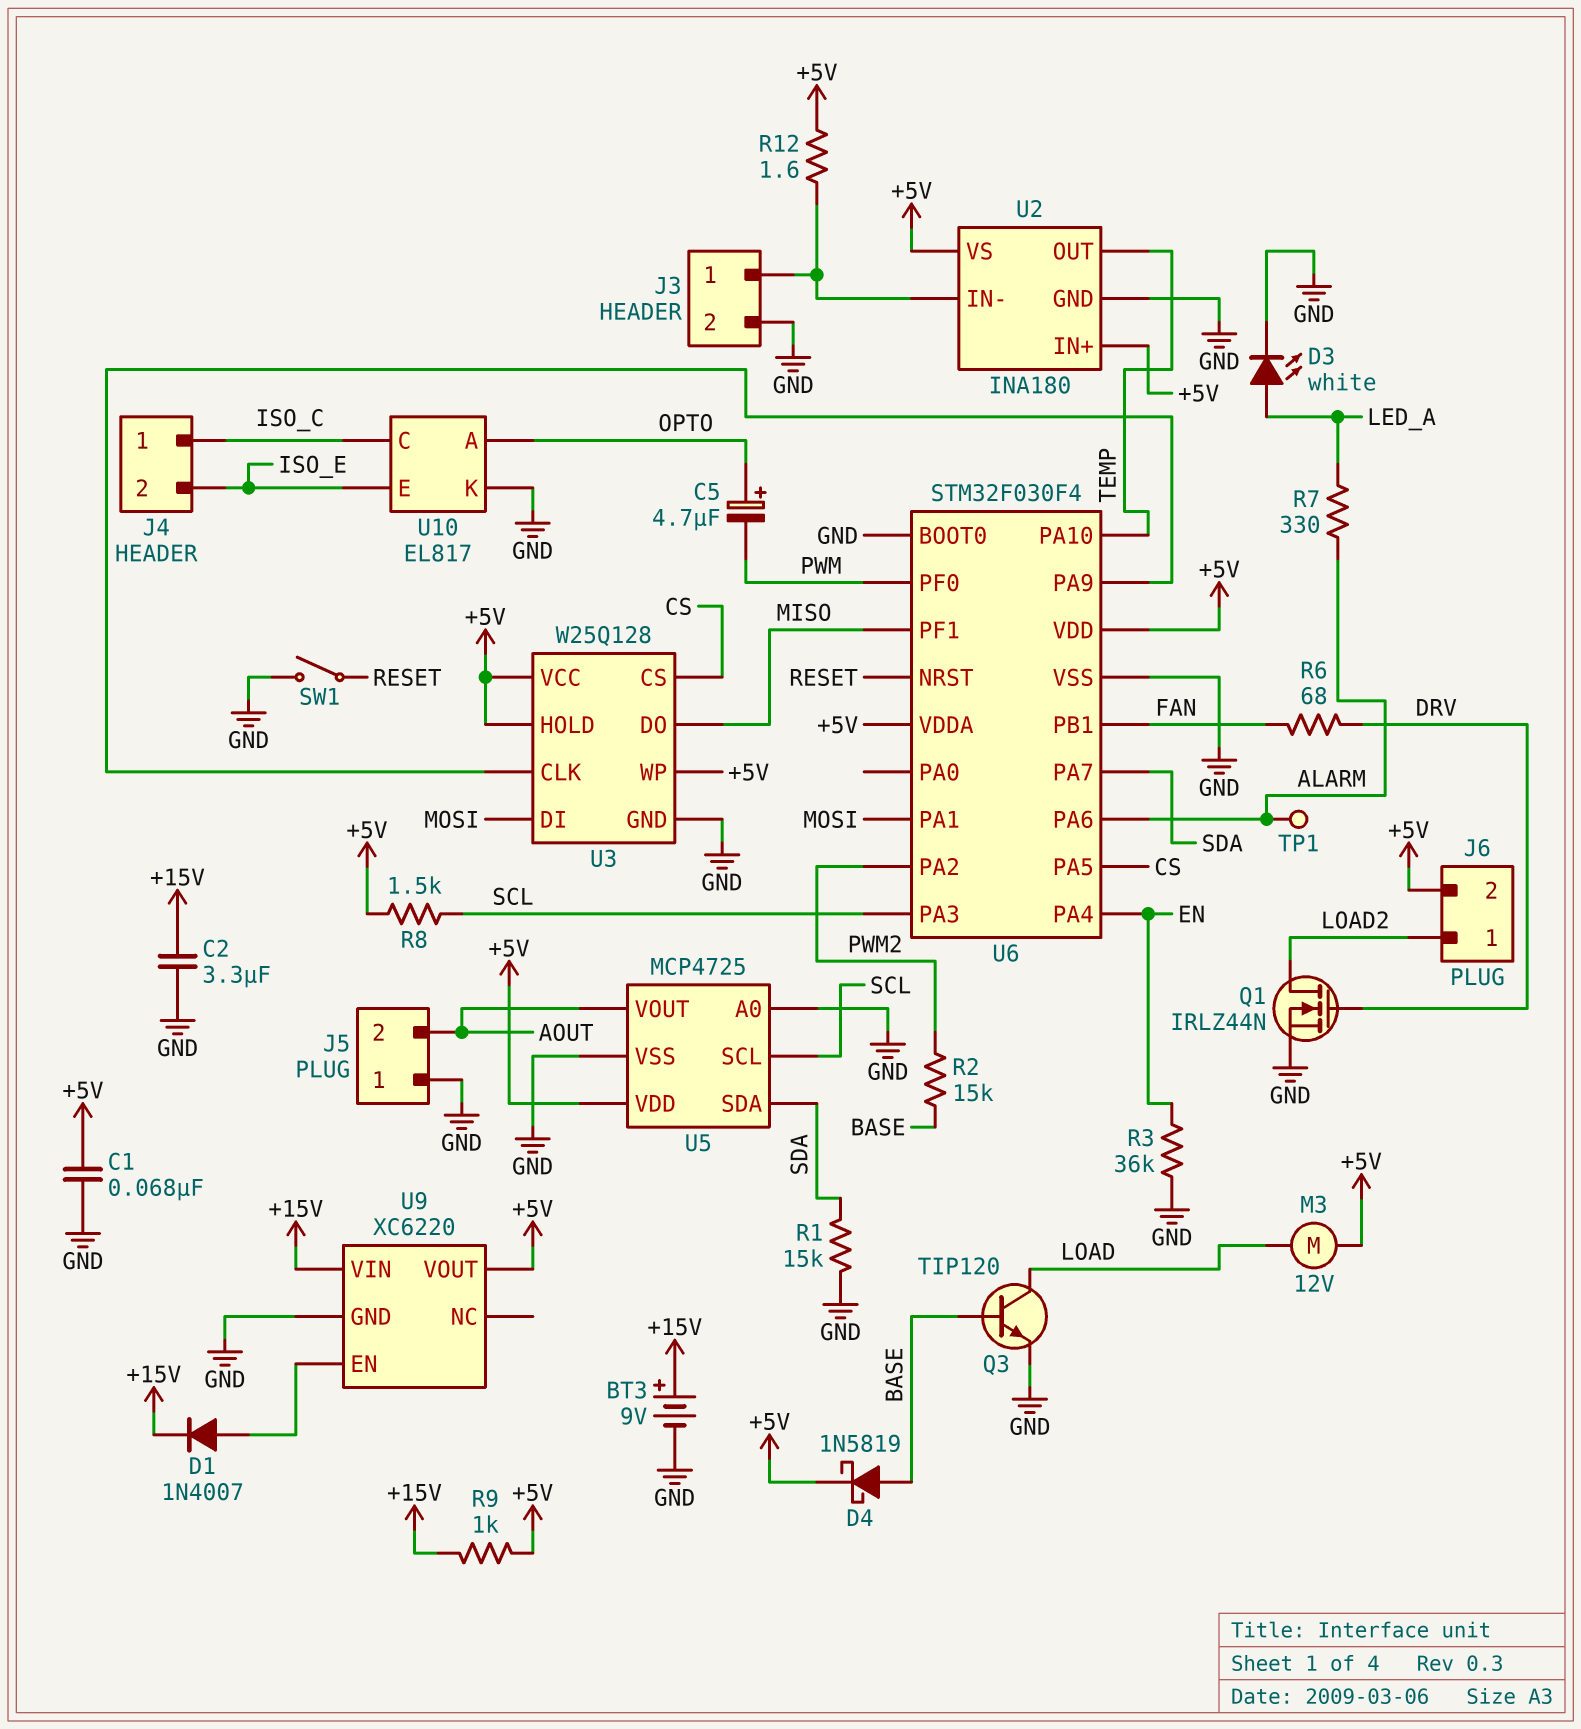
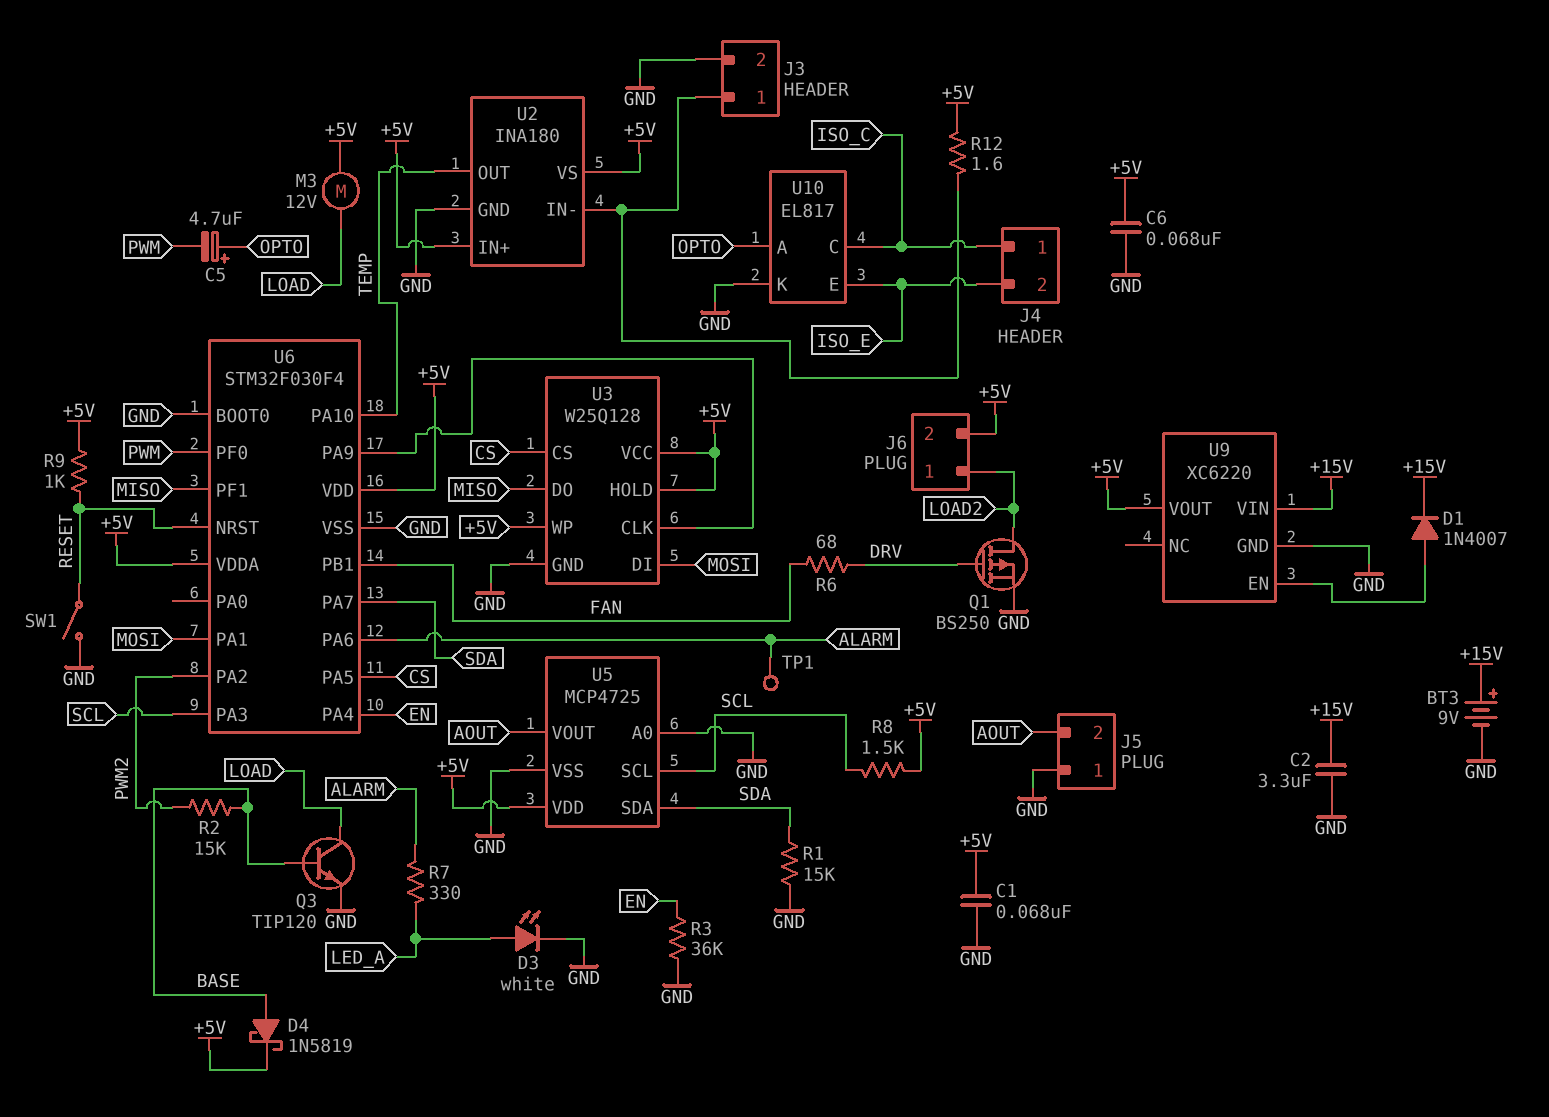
C6: none -> 68nF (+5V, GND)
Q1: NMOS IRLZ44N (G DRV, D LOAD2, S GND) -> PMOS BS250 (G DRV, D LOAD2, S GND)
R9: 1k (+5V, +15V) -> 1k (+5V, RESET)

